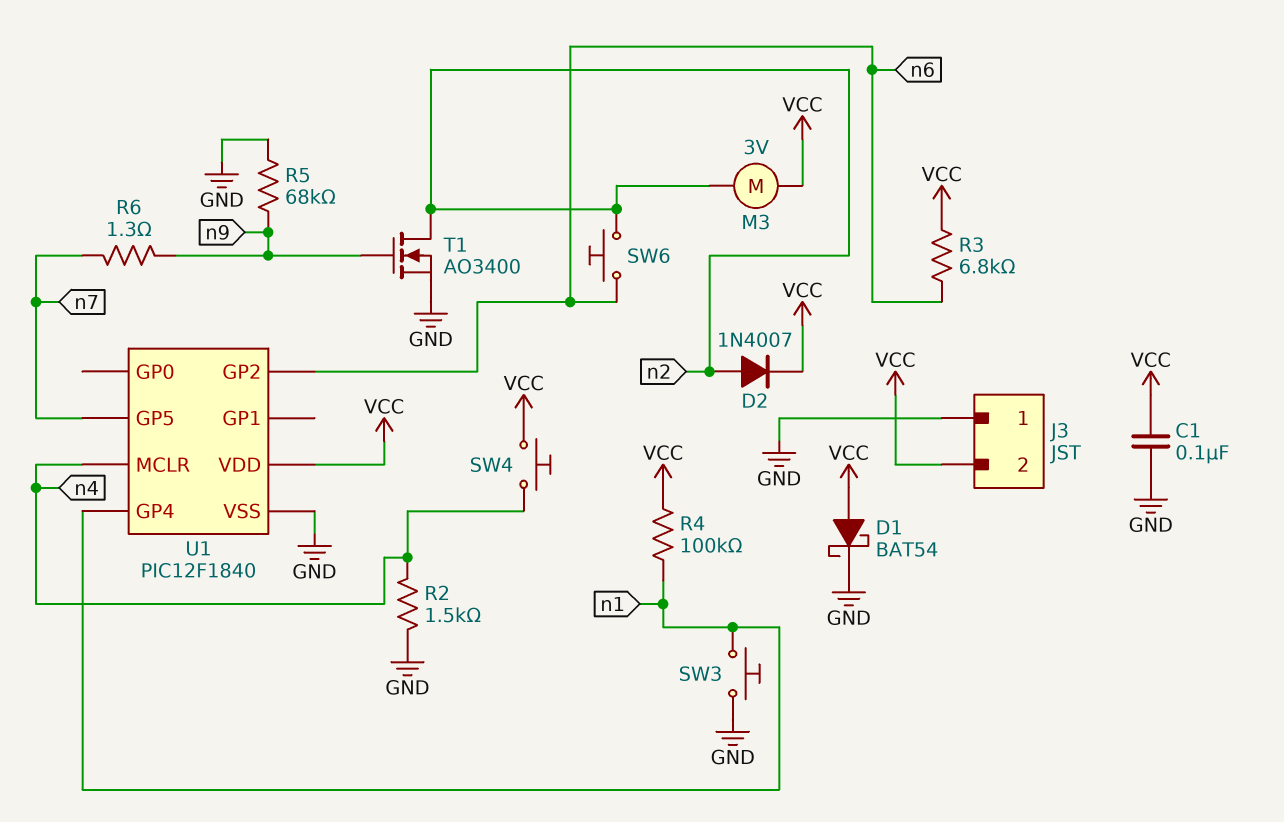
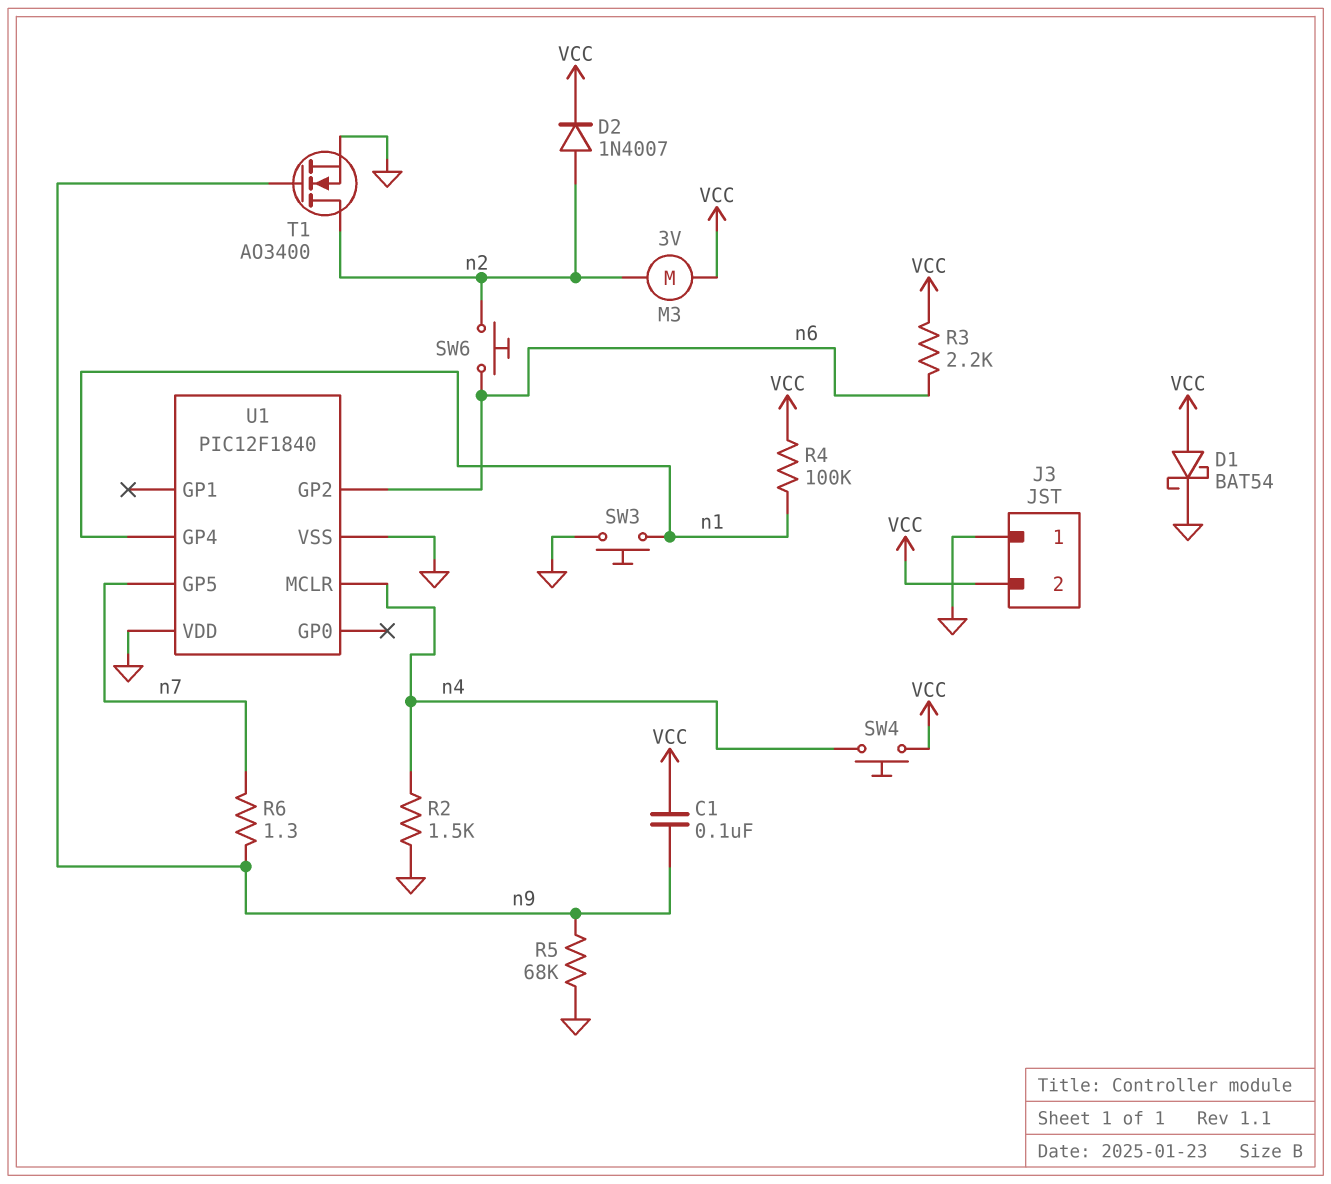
C1: 100nF (GND, VCC) -> 100nF (VCC, n9)
R3: 6.8k (VCC, n6) -> 2.2k (VCC, n6)
U1 pin VDD: VCC -> GND

